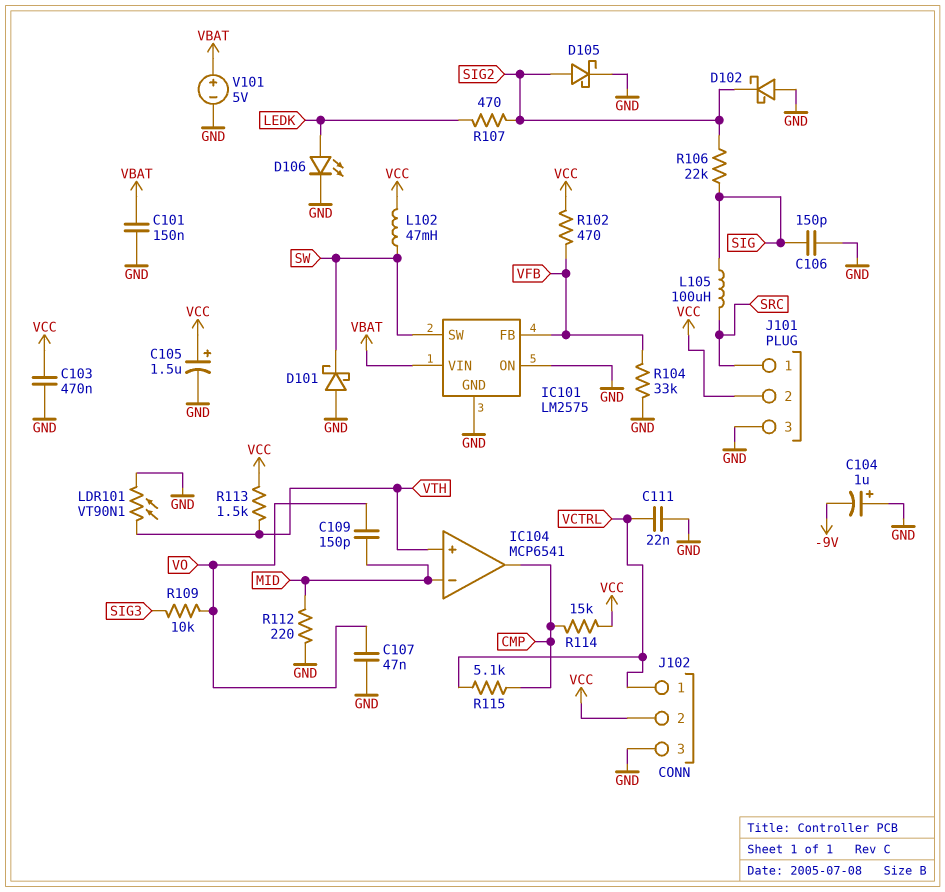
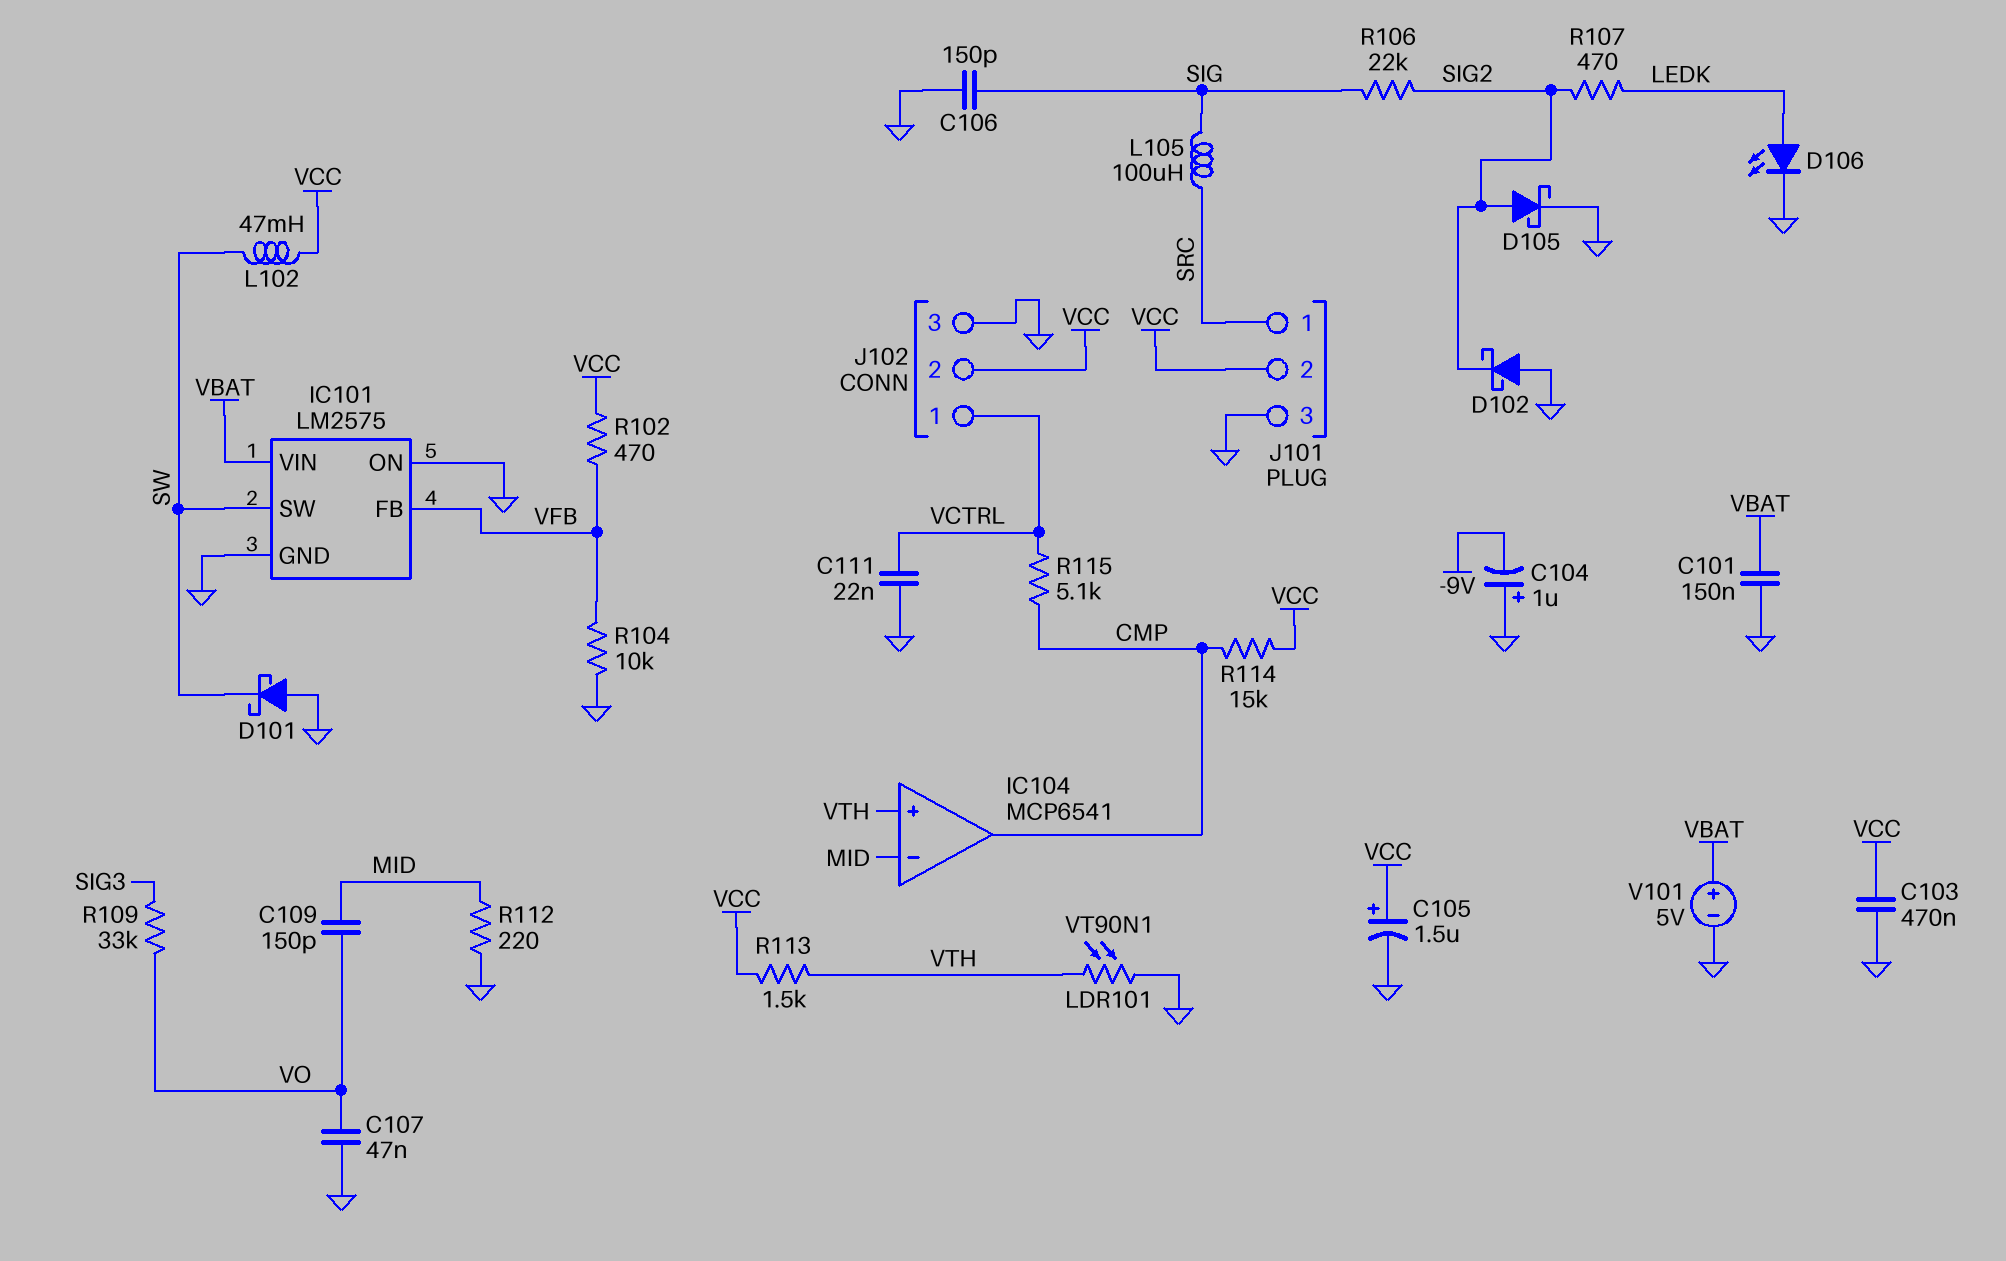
R104: 33k (GND, VFB) -> 10k (GND, VFB)
R109: 10k (SIG3, VO) -> 33k (SIG3, VO)

